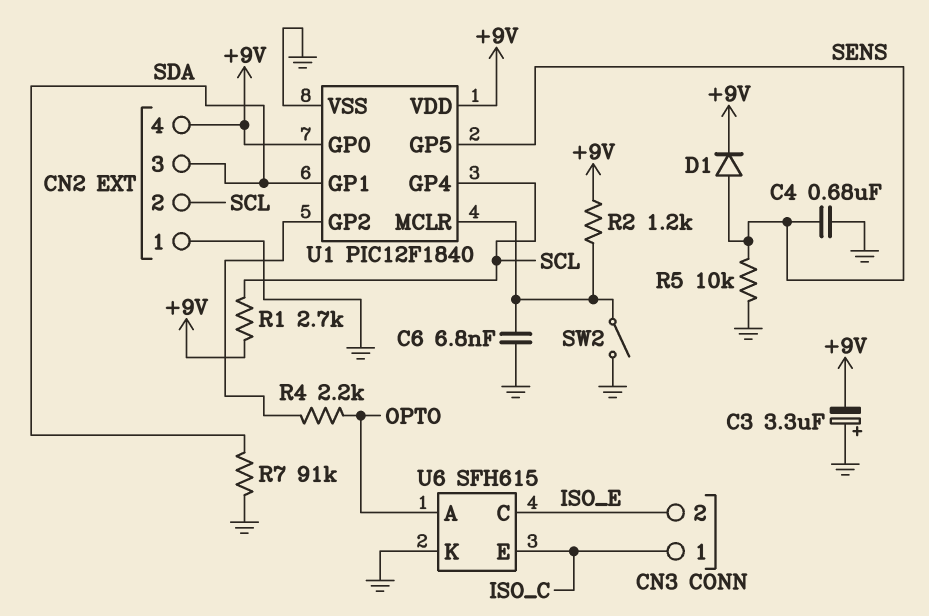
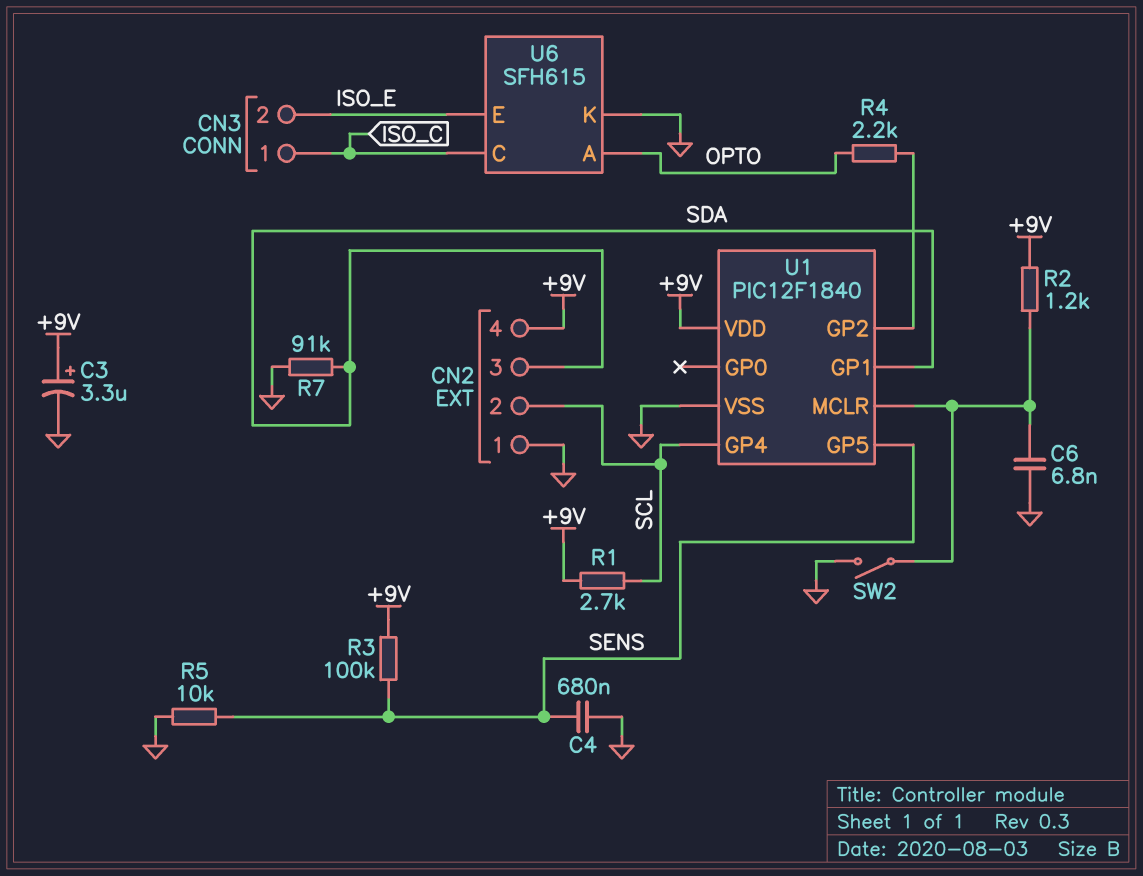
C3: 3.3uF (plus GND, minus +9V) -> 3.3uF (plus +9V, minus GND)
D1: diode (A SENS, K +9V) -> none
R3: none -> 100k (+9V, SENS)
U1 pin GP0: +9V -> none
U6 pin C: ISO_E -> ISO_C
U6 pin E: ISO_C -> ISO_E

